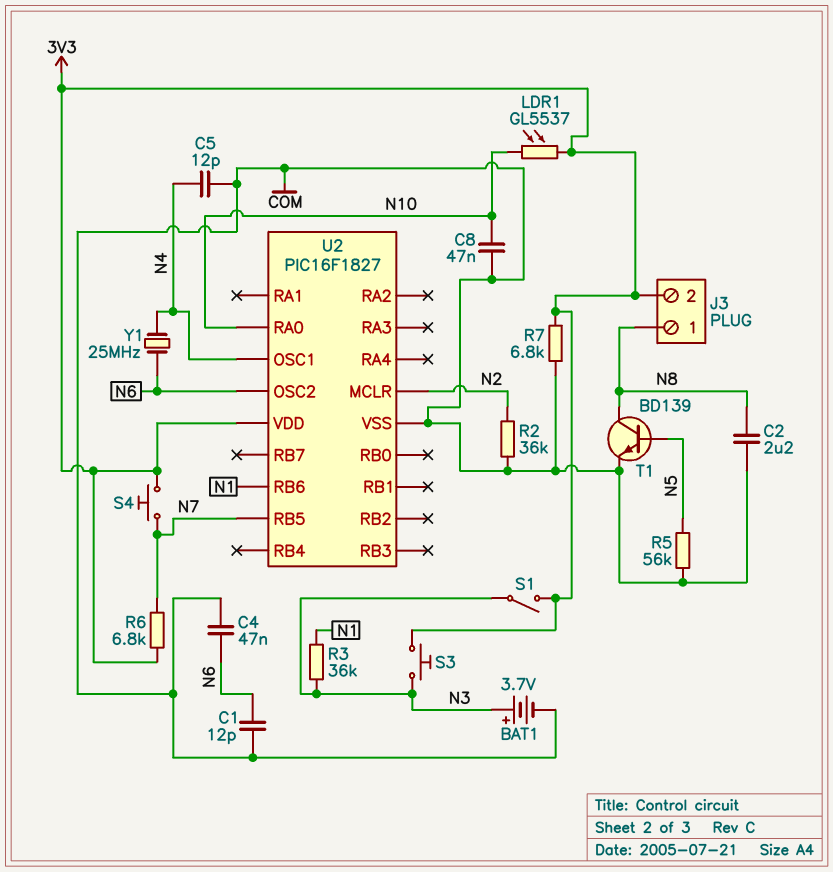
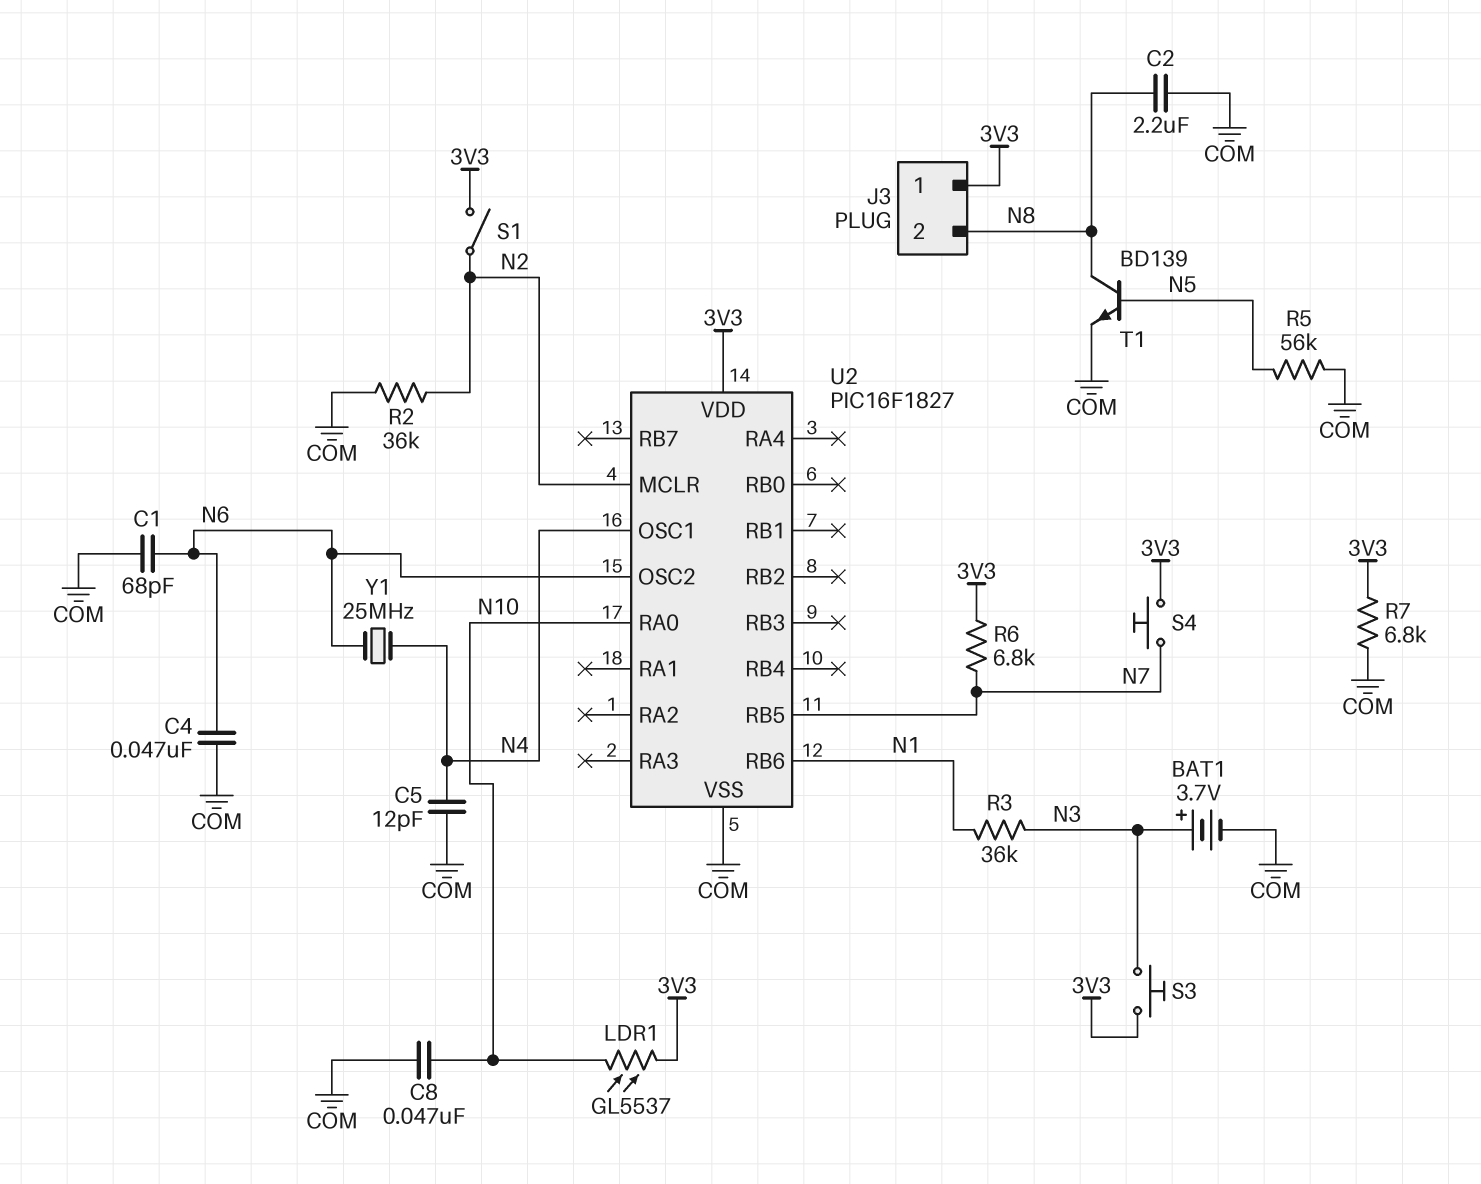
C1: 12pF (COM, N6) -> 68pF (COM, N6)
J3 pin 1: N8 -> 3V3
J3 pin 2: 3V3 -> N8
S1: switch (3V3, N3) -> switch (3V3, N2)

